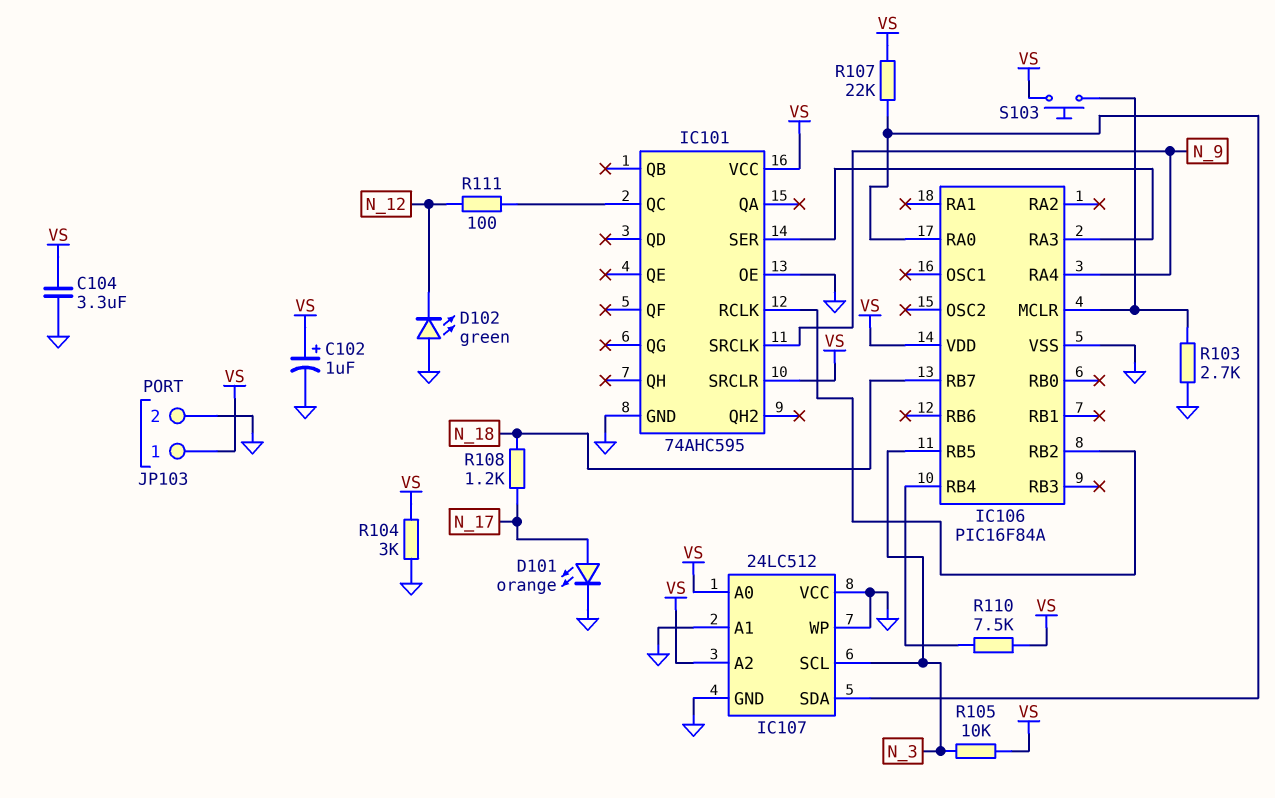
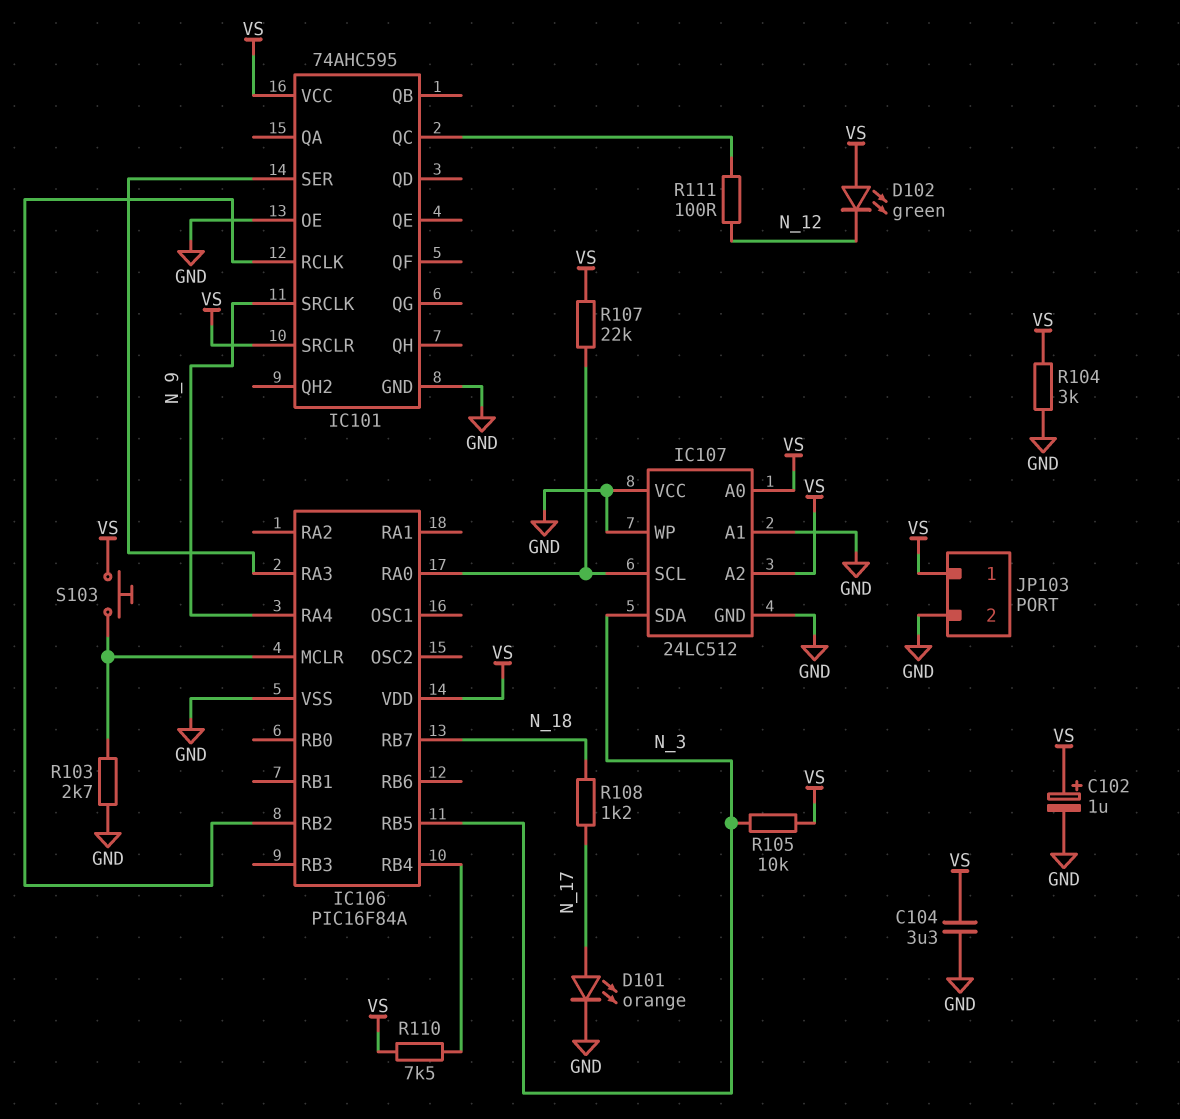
D102: LED green (A GND, K N_12) -> LED green (A VS, K N_12)
IC107 pin SCL: N_3 -> IC106/RA0
IC107 pin SDA: IC106/RA0 -> N_3

